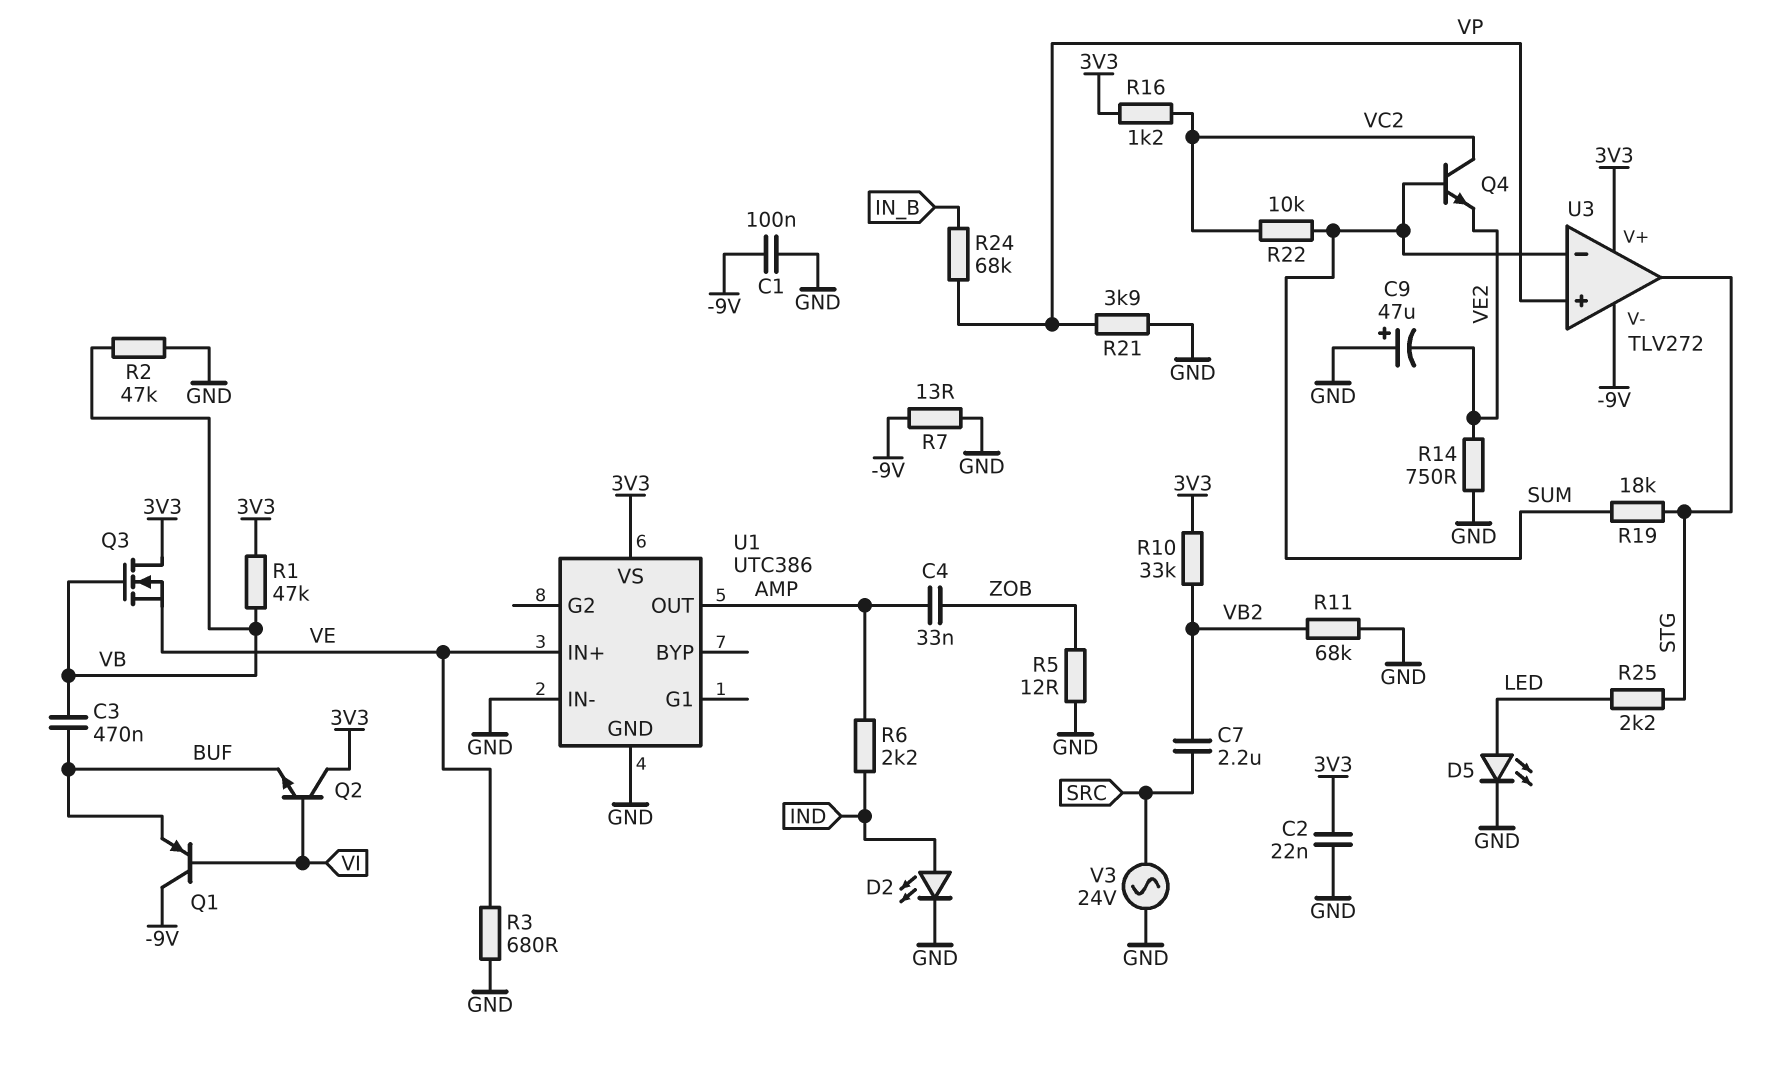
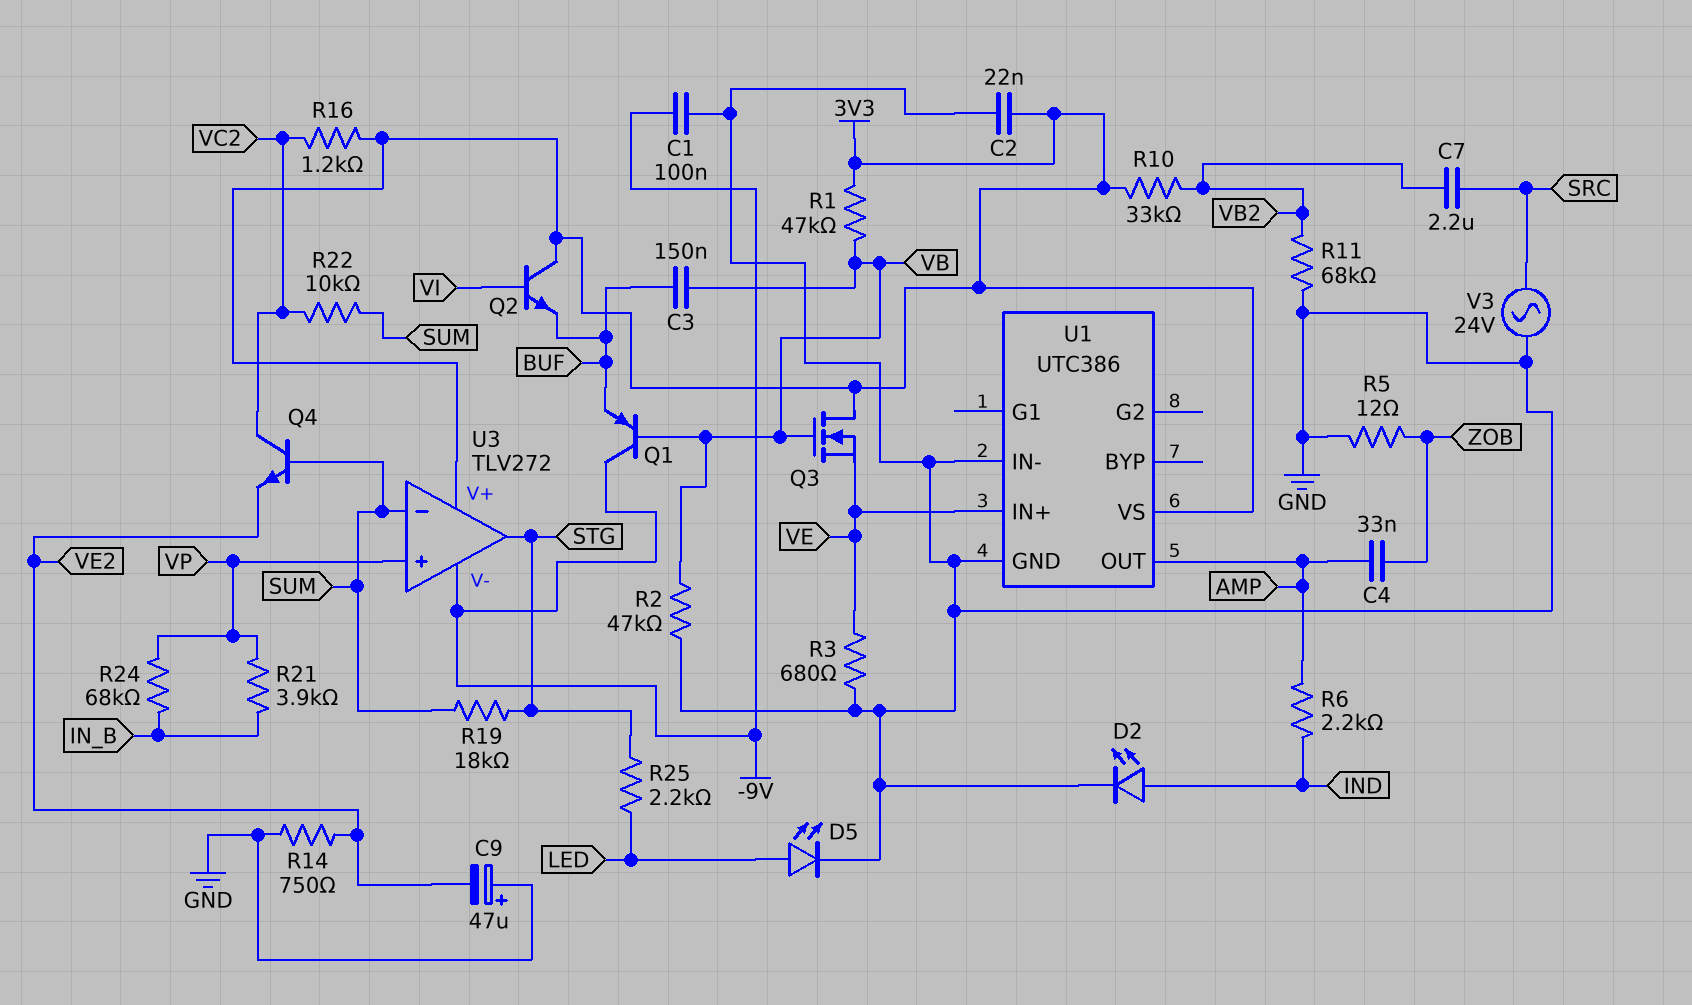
C3: 470nF (BUF, VB) -> 150nF (BUF, VB)
Q1: PNP (B VI, C -9V, E BUF) -> PNP (B VB, C -9V, E BUF)
R7: 13 (-9V, GND) -> none
R21: 3.9k (GND, VP) -> 3.9k (IN_B, VP)

